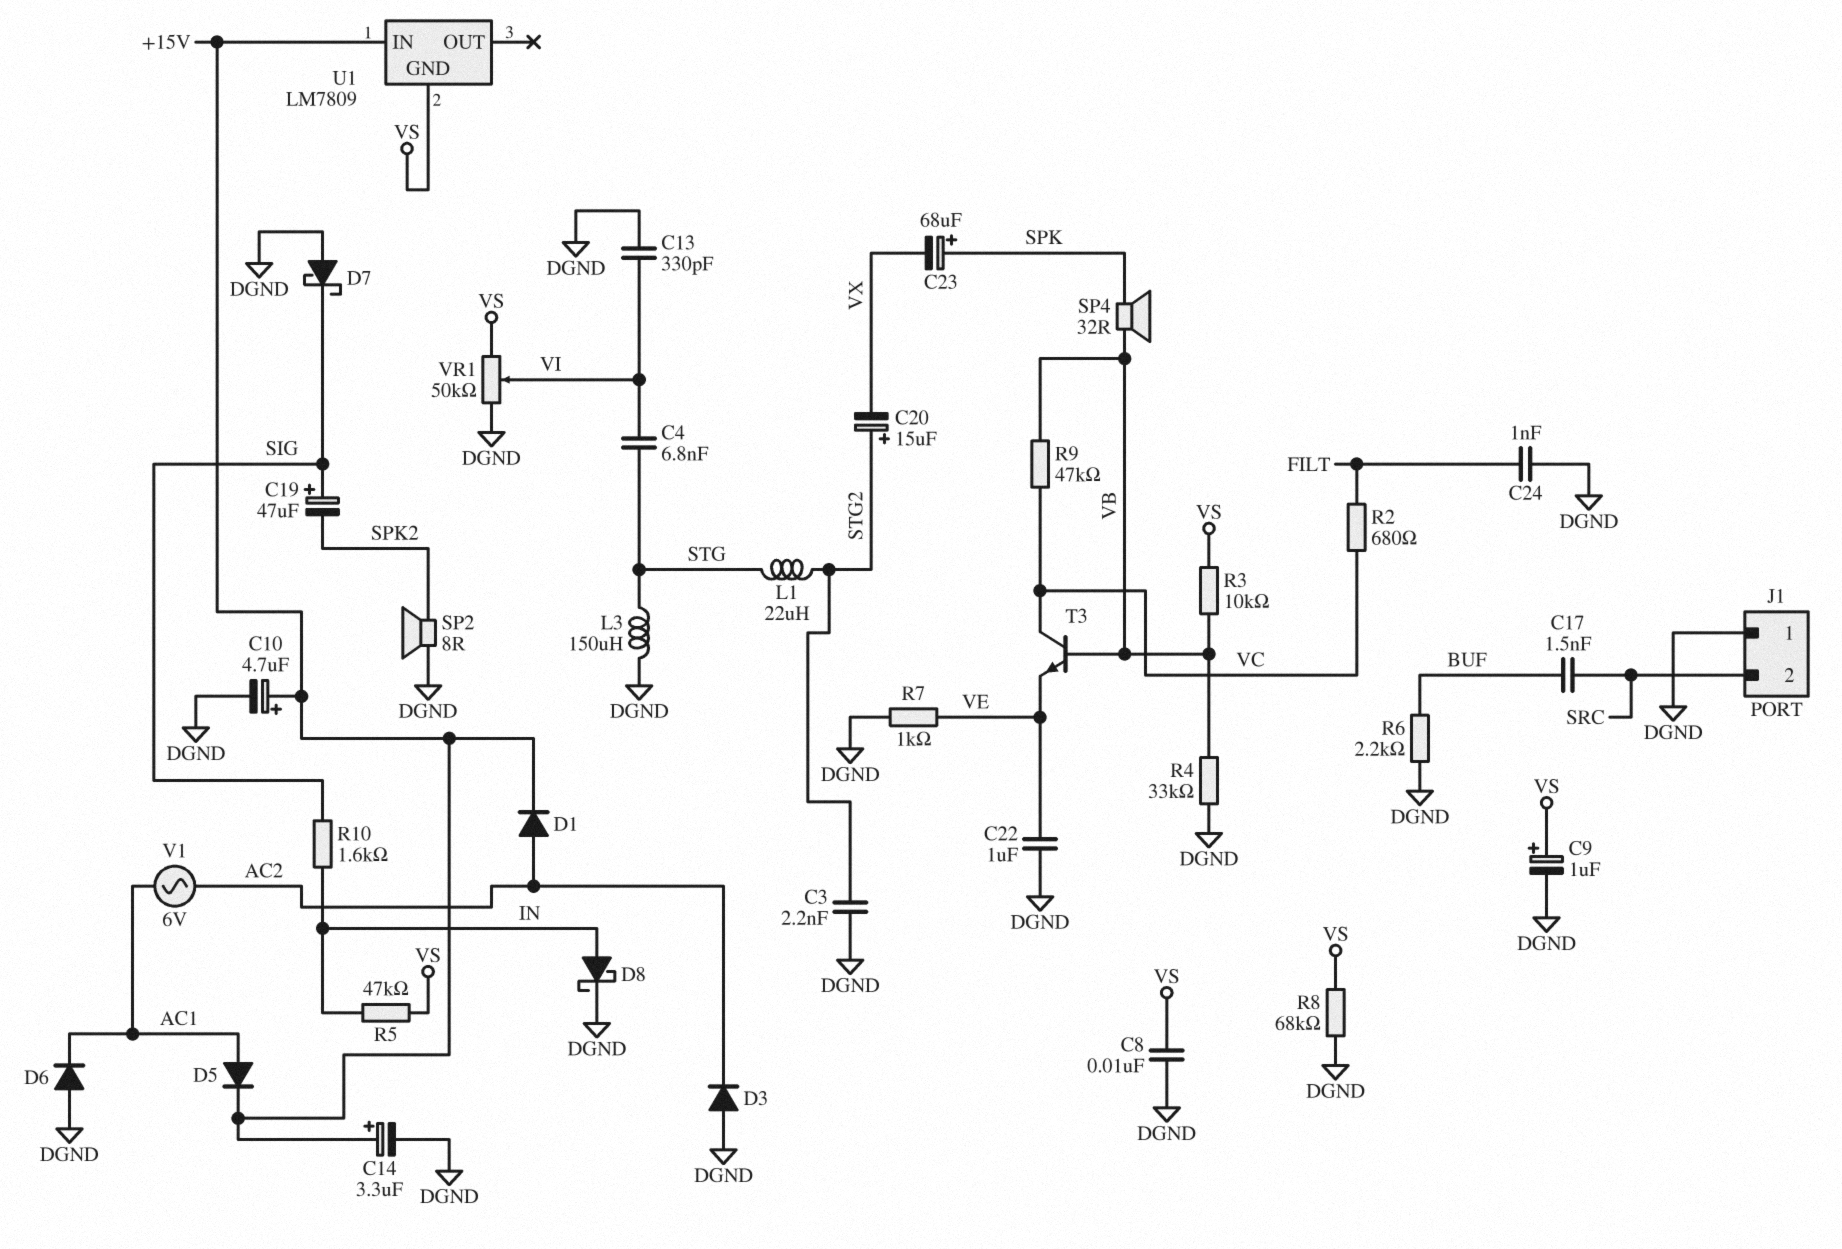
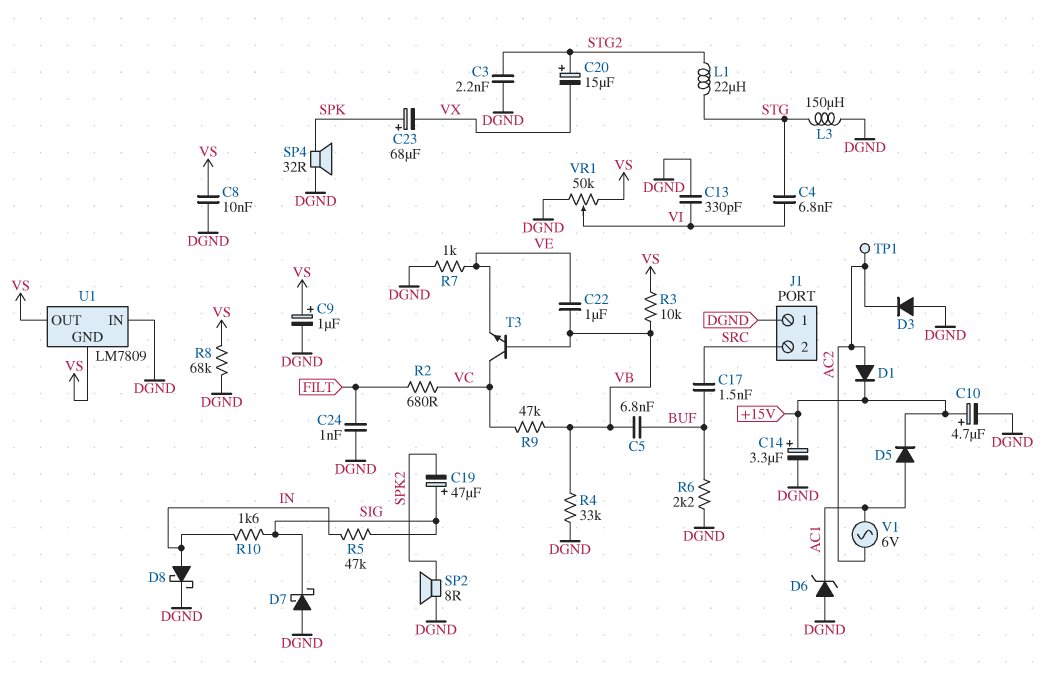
C5: none -> 6.8nF (BUF, VB)
C22: 1uF (DGND, VE) -> 1uF (VB, VE)
D6: diode (A DGND, K AC1) -> zener (A DGND, K AC1)
R5: 47k (IN, VS) -> 47k (IN, SIG)
SP4: speaker 32R (SPK, VB) -> speaker 32R (DGND, SPK)
TP1: none -> test point (AC2)
U1 pin IN: +15V -> DGND
U1 pin OUT: none -> VS

